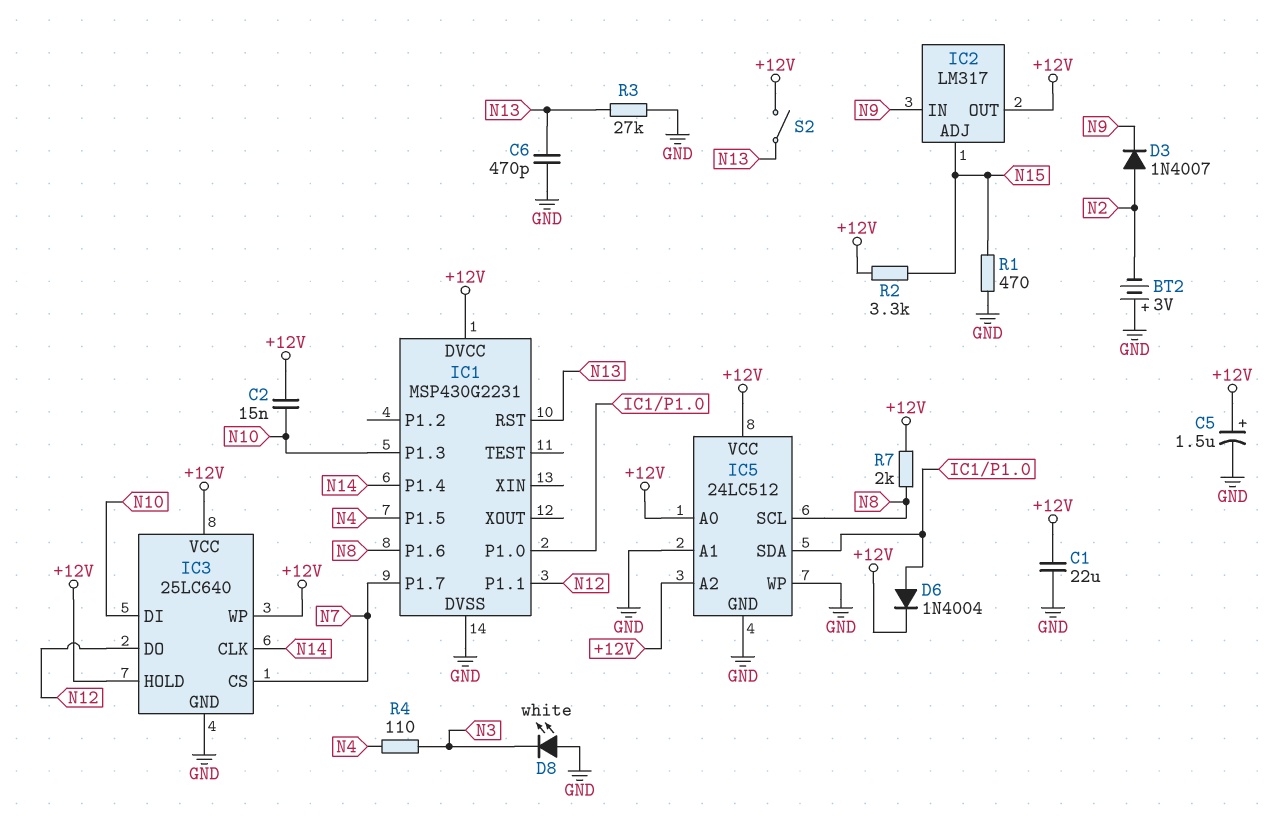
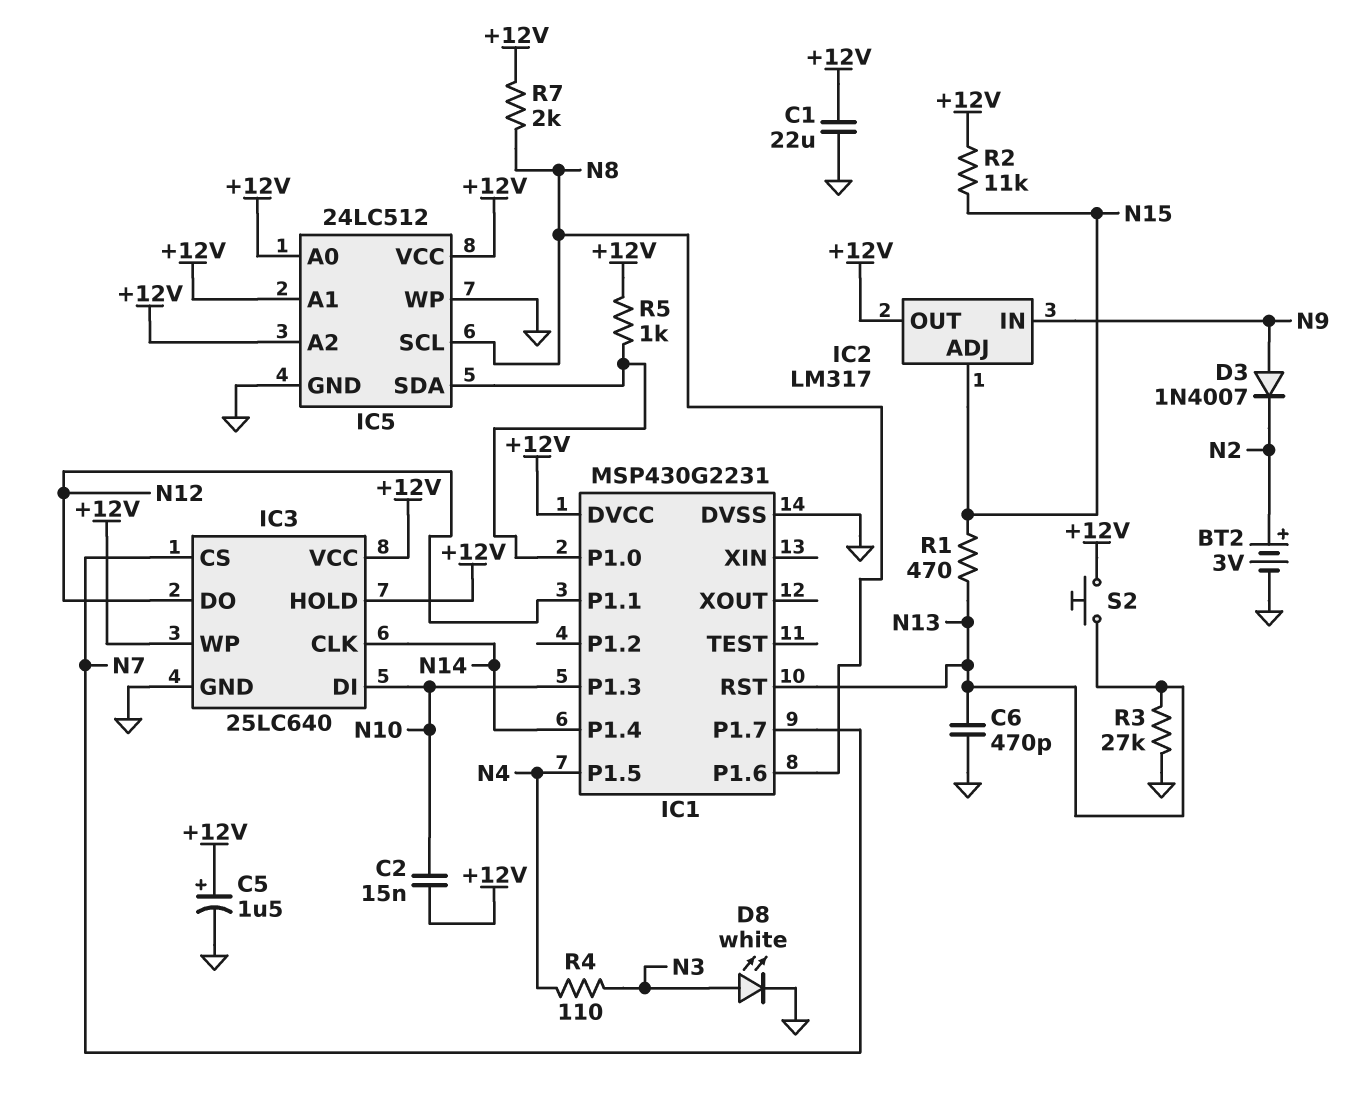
BT2: 3V (plus GND, minus N2) -> 3V (plus N2, minus GND)
D3: diode 1N4007 (A N2, K N9) -> diode 1N4007 (A N9, K N2)
D6: diode 1N4004 (A IC1/P1.0, K +12V) -> none
D8: LED white (A GND, K N3) -> LED white (A N3, K GND)
IC5 pin A1: GND -> +12V
R1: 470 (GND, N15) -> 470 (N13, N15)
R2: 3.3k (+12V, N15) -> 11k (+12V, N15)
R5: none -> 1k (+12V, IC1/P1.0)
S2: switch (+12V, N13) -> button (+12V, N13)

